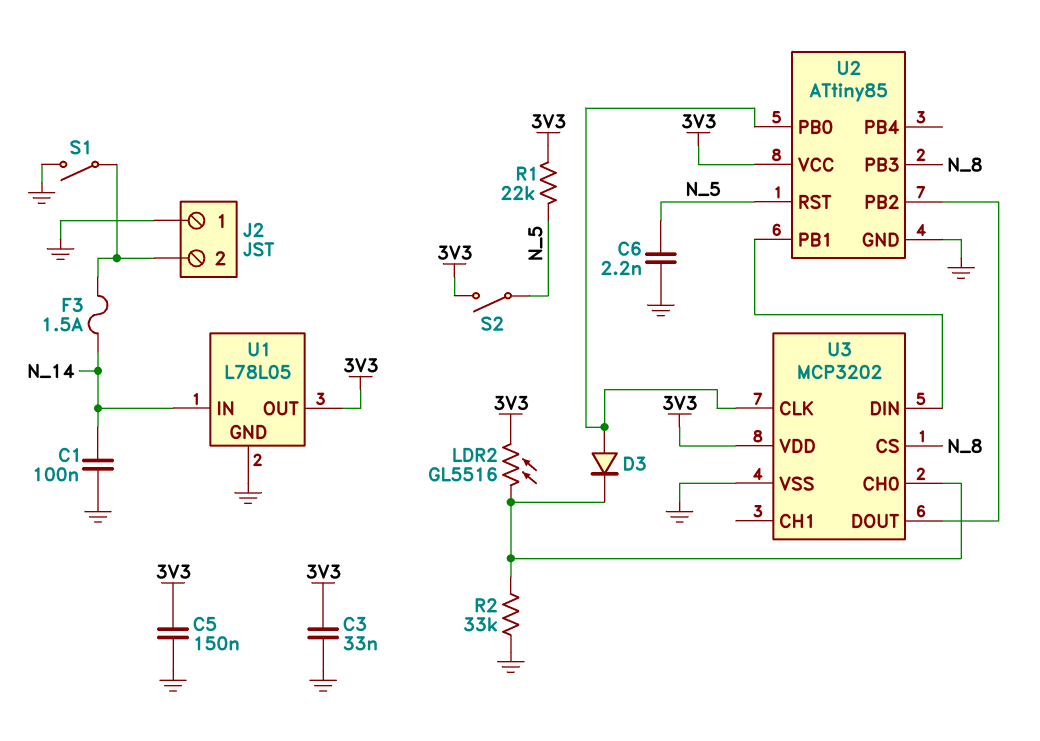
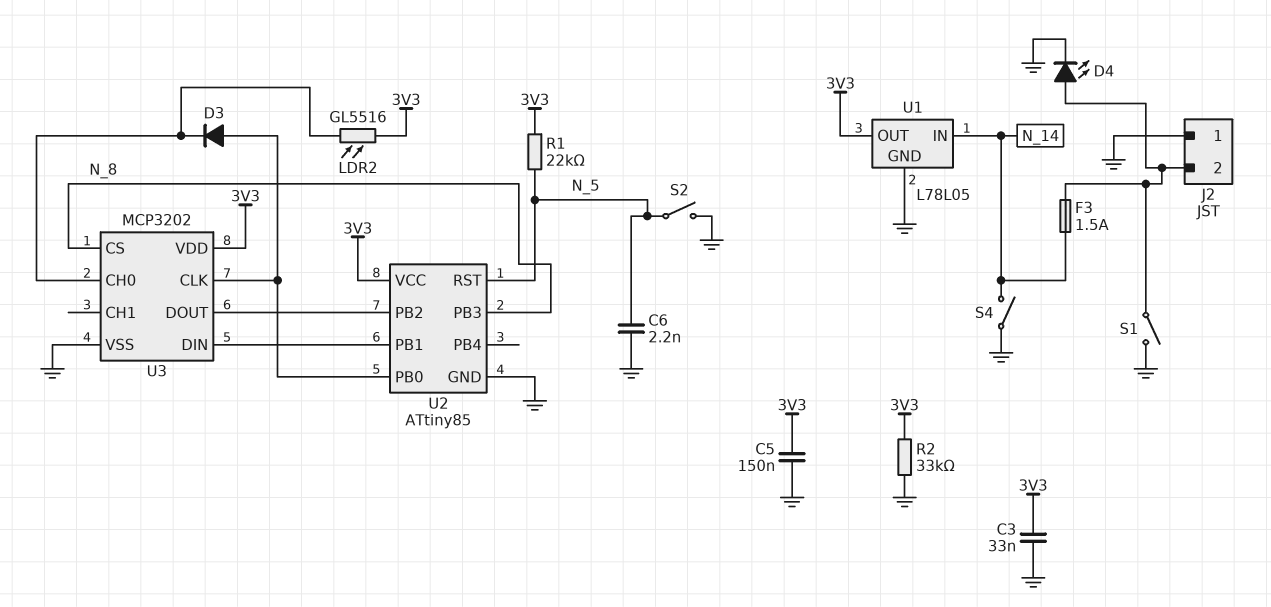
C1: 100nF (GND, N_14) -> none
D4: none -> LED (A J2/2, K GND)
R2: 33k (GND, U3/CH0) -> 33k (3V3, GND)
S2: switch (3V3, N_5) -> switch (GND, N_5)
S4: none -> switch (GND, N_14)

